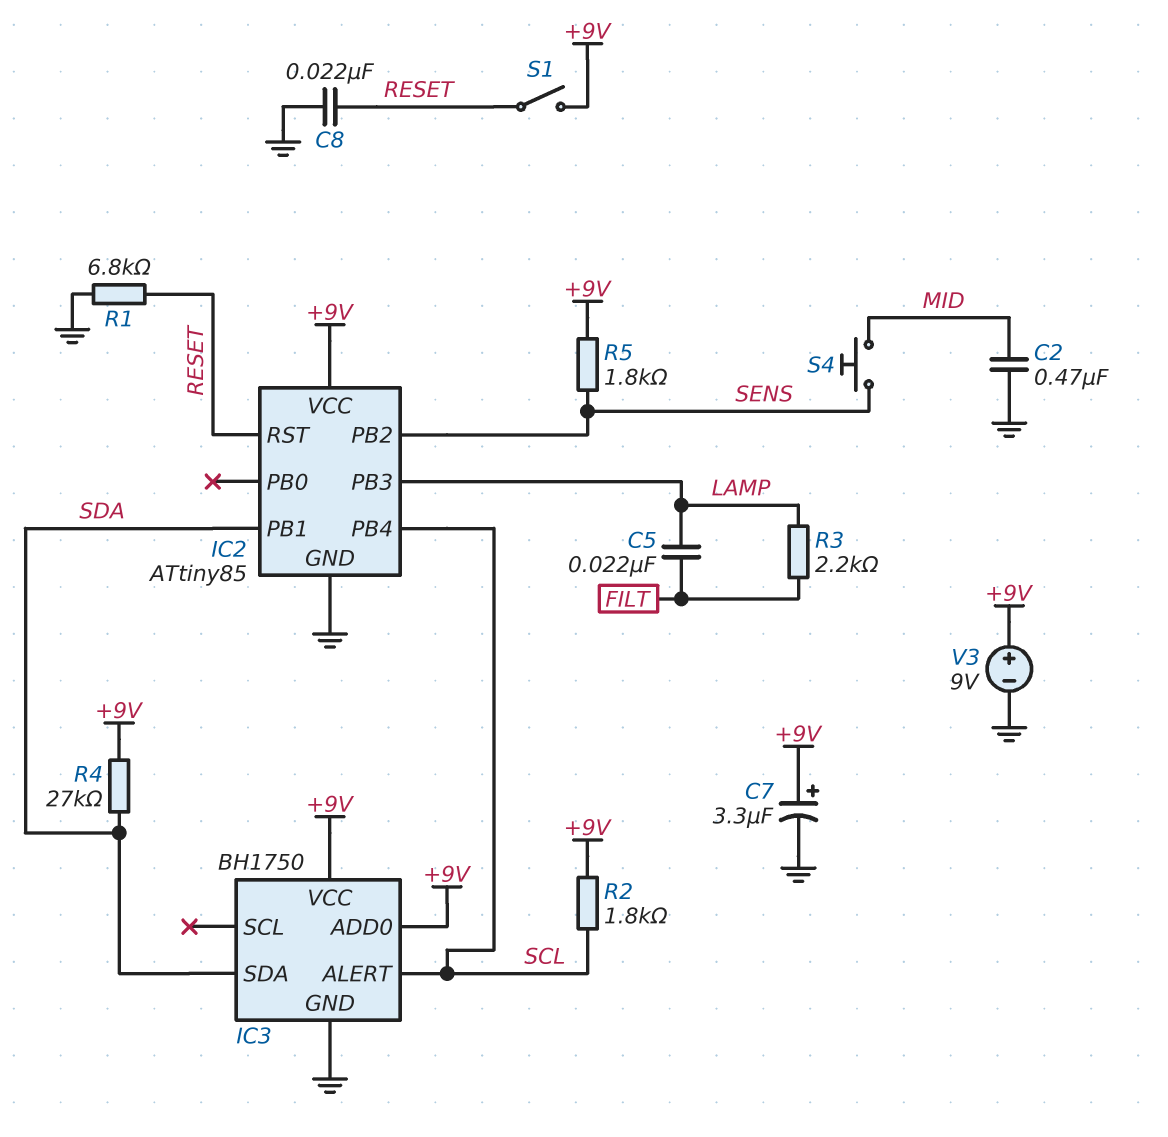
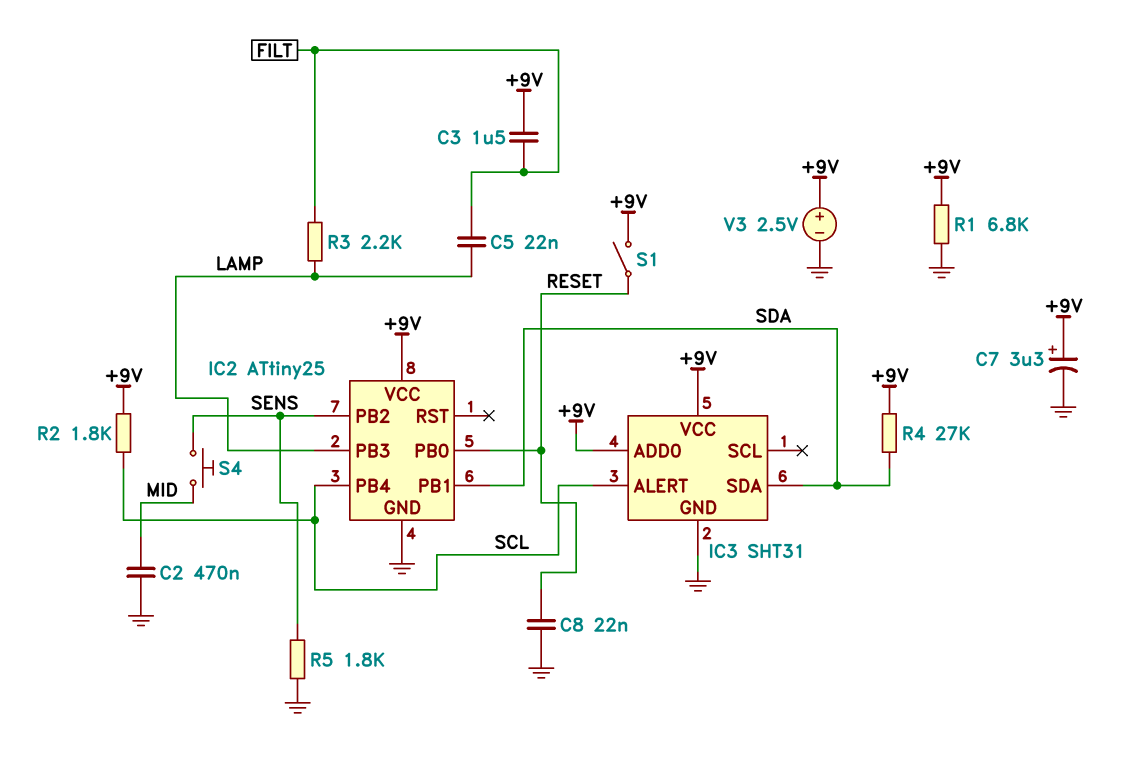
C3: none -> 1.5uF (+9V, FILT)
IC2: ATtiny85 -> ATtiny25
IC2 pin PB0: none -> RESET
IC2 pin RST: RESET -> none
IC3: BH1750 -> SHT31
R1: 6.8k (GND, RESET) -> 6.8k (+9V, GND)
R5: 1.8k (+9V, SENS) -> 1.8k (GND, SENS)
V3: 9V (plus +9V, minus GND) -> 2.5V (plus +9V, minus GND)

